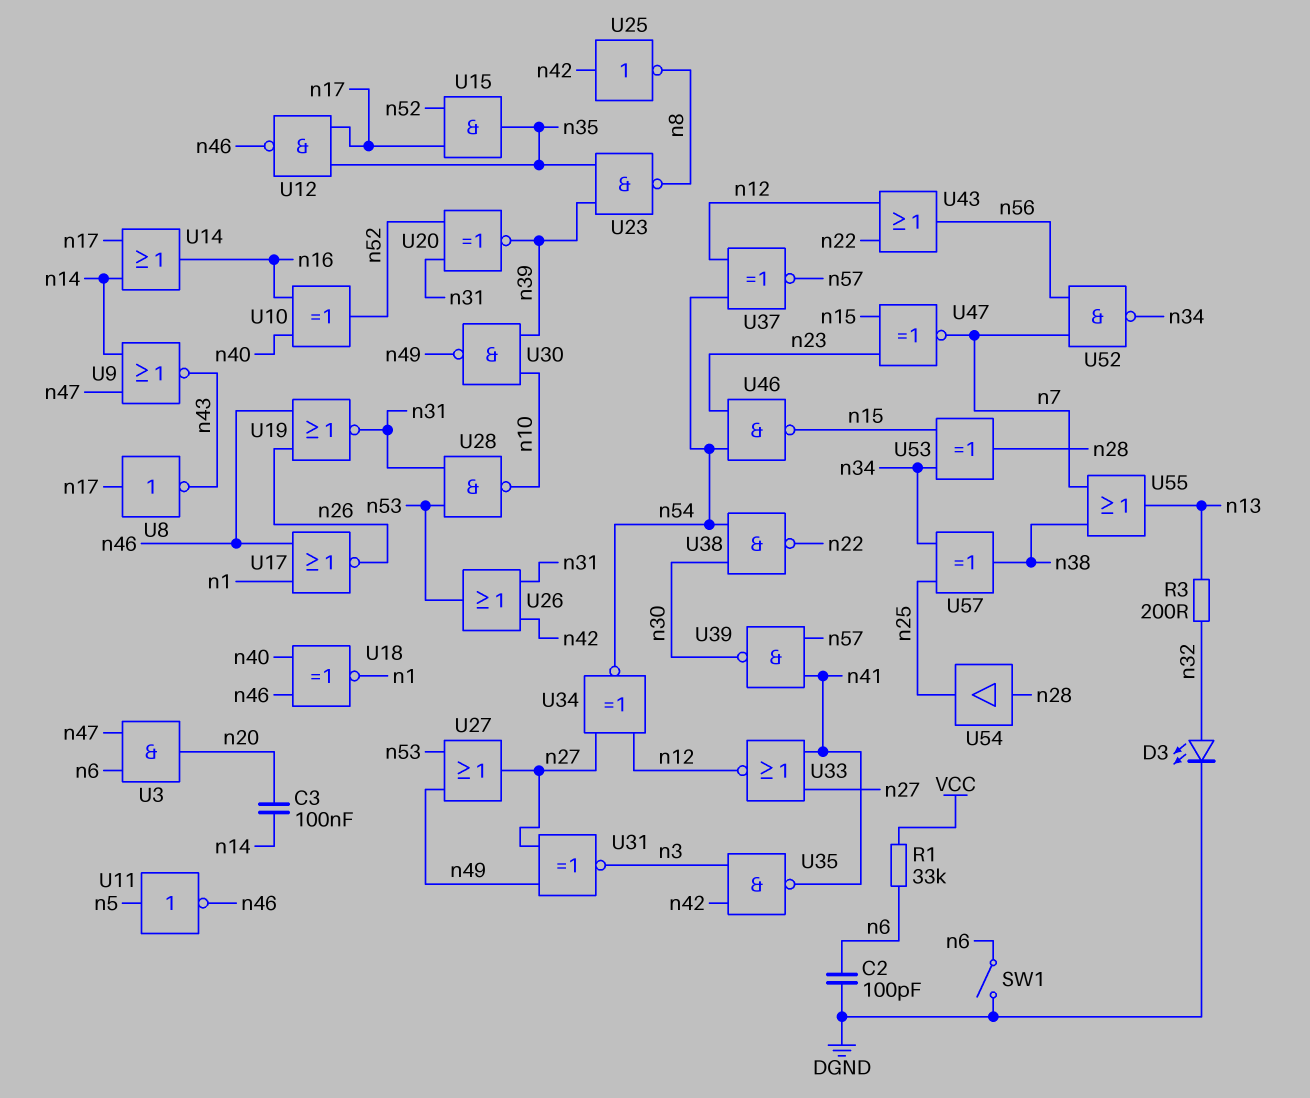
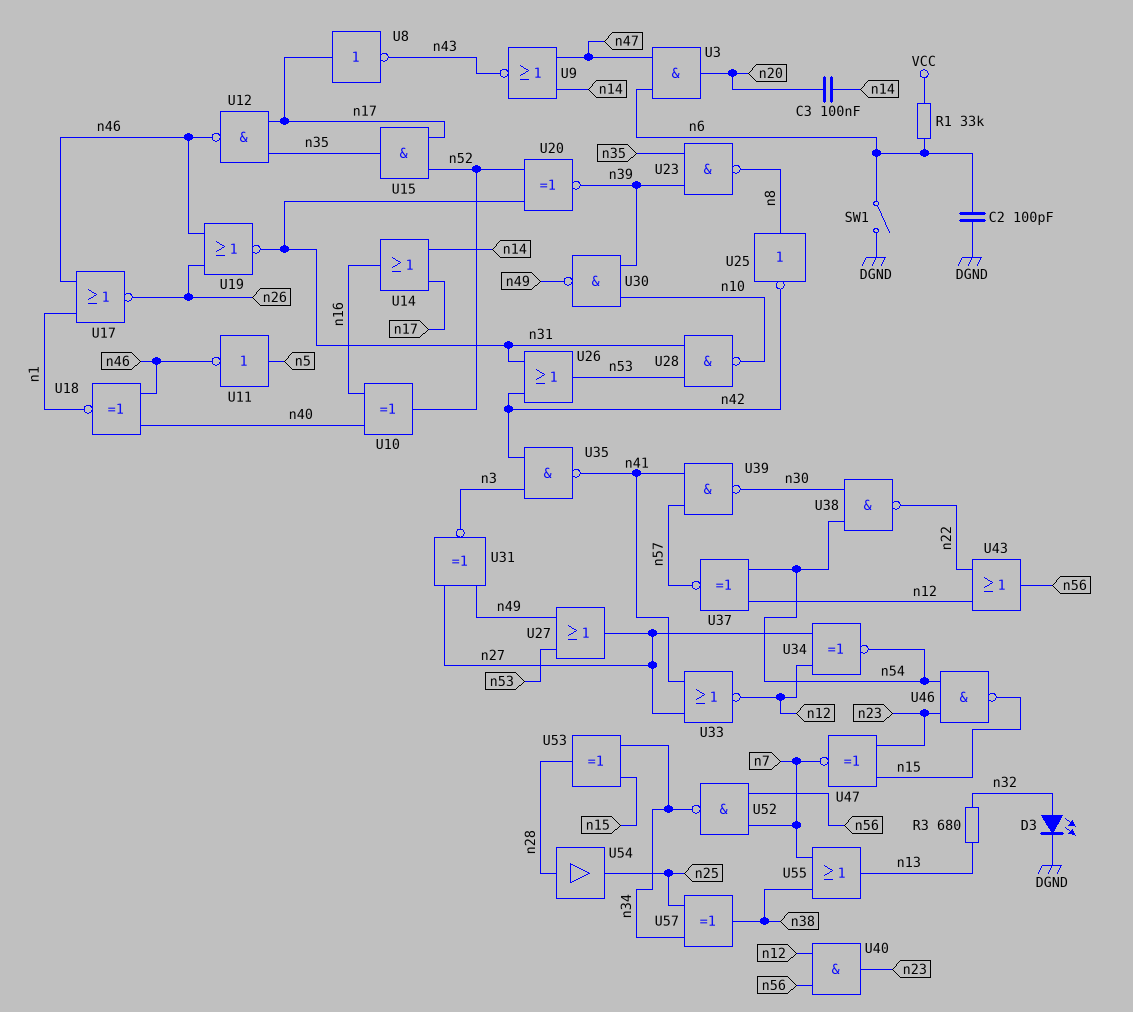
R3: 200 (n13, n32) -> 680 (n13, n32)
U25: NOT (in n42, out n8) -> NOT (in n8, out n42)
U40: none -> AND (in n12, in n56, out n23)

